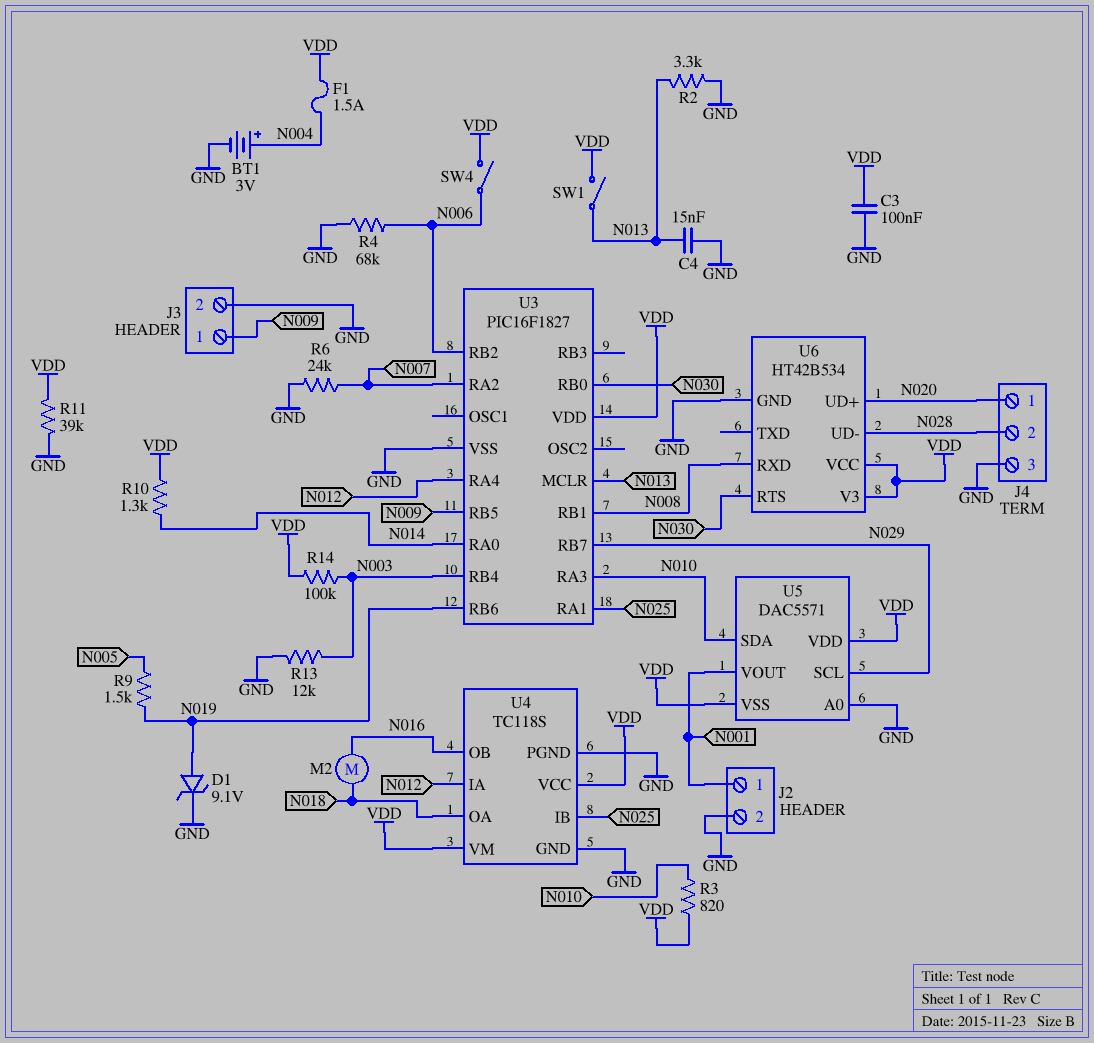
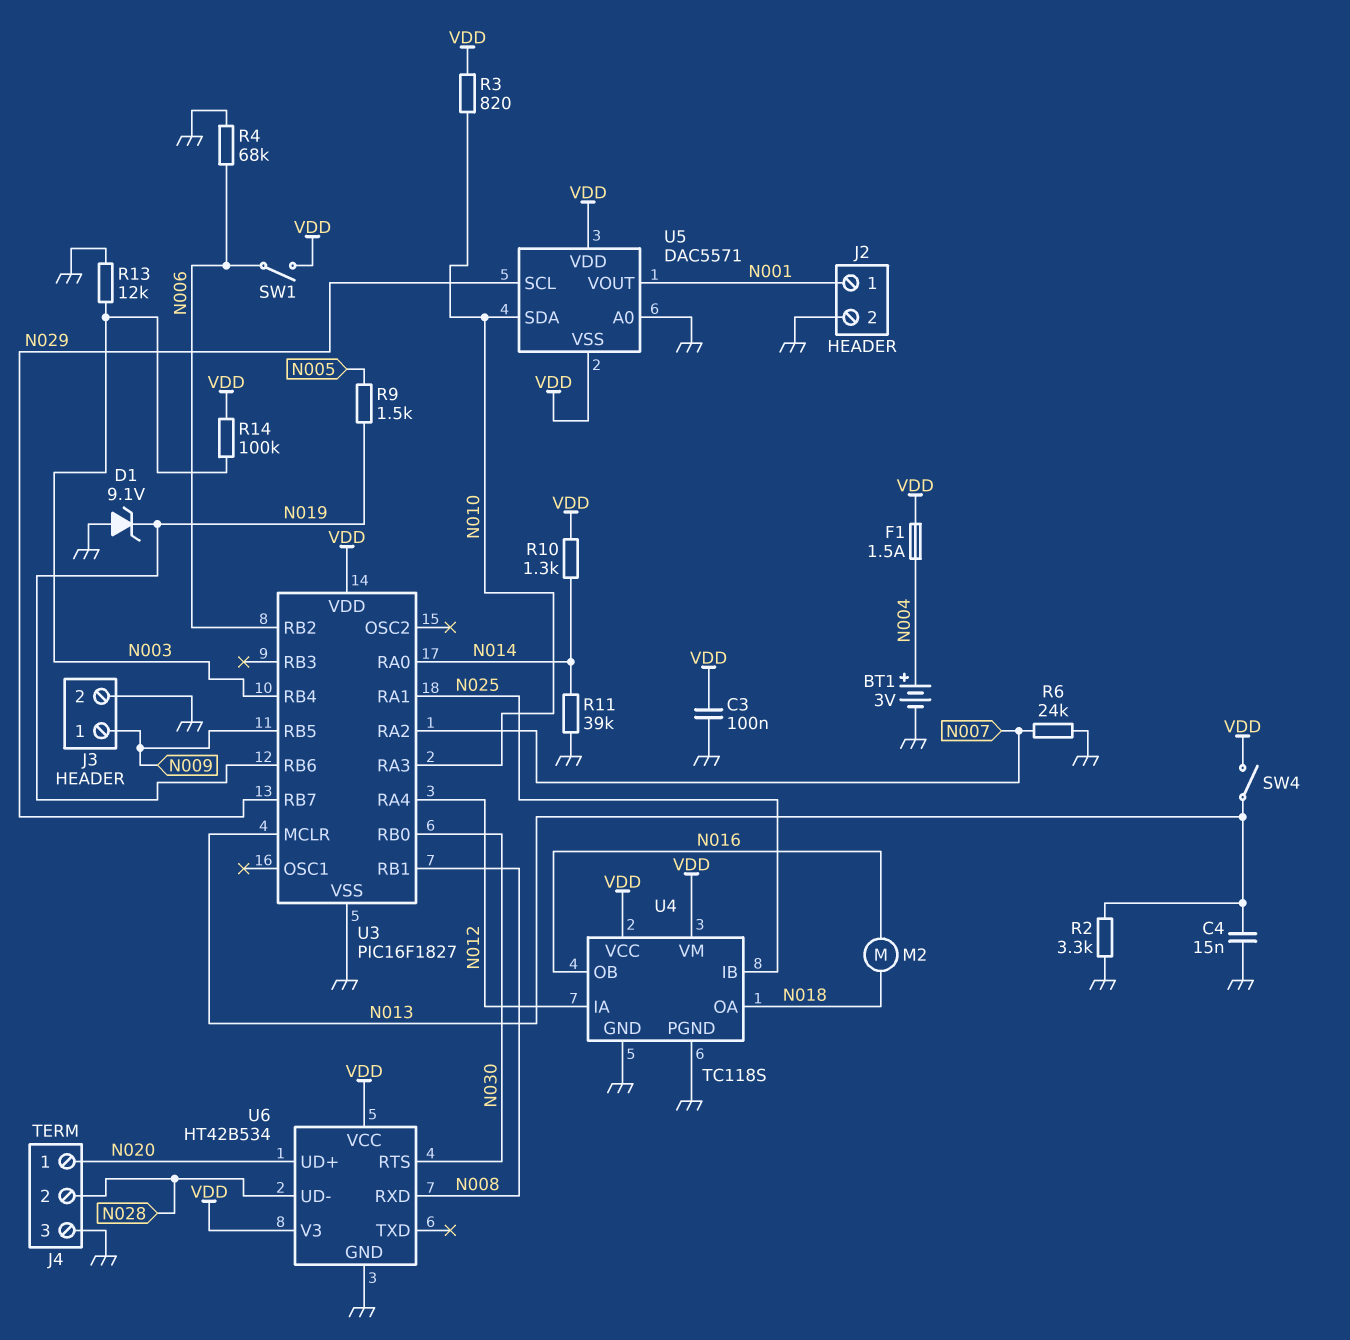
D1: zener 9.1V (A N019, K GND) -> zener 9.1V (A GND, K N019)
R11: 39k (GND, VDD) -> 39k (GND, N014)
SW1: switch (N013, VDD) -> switch (N006, VDD)
SW4: switch (N006, VDD) -> switch (N013, VDD)

